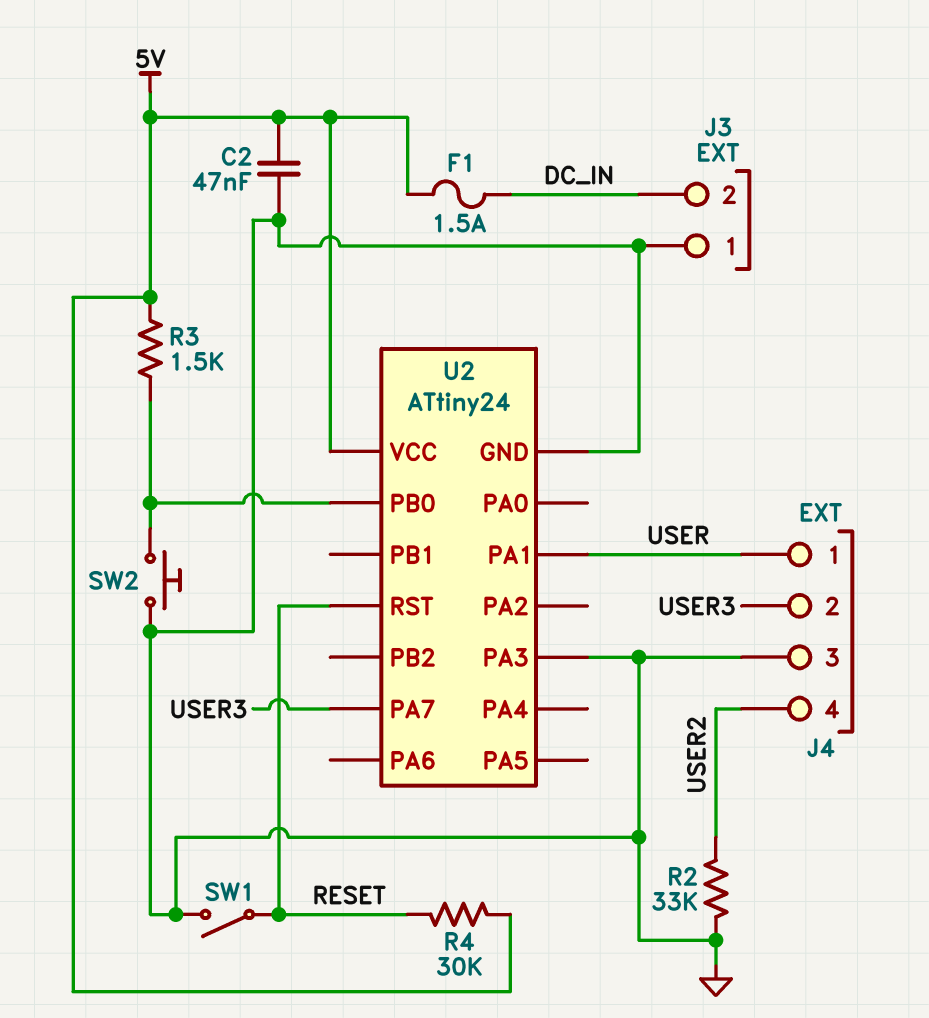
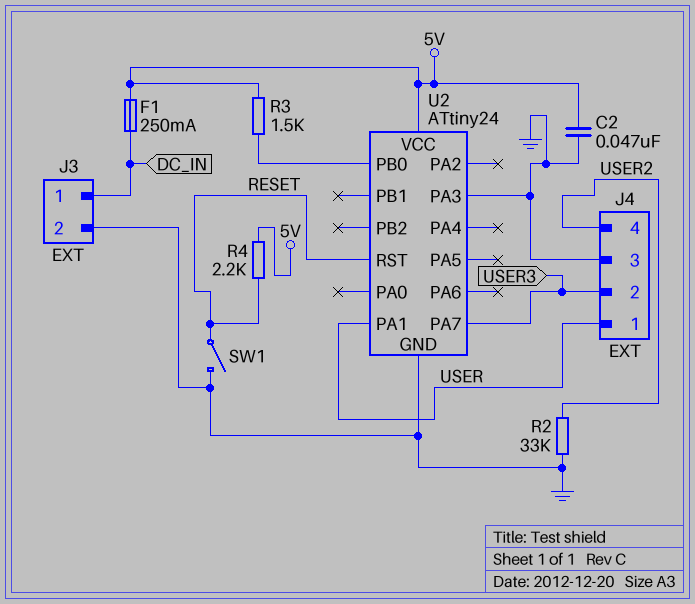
F1: 1.5A (5V, DC_IN) -> 250mA (5V, DC_IN)
J3 pin 1: GND -> DC_IN
J3 pin 2: DC_IN -> GND
R4: 30k (5V, RESET) -> 2.2k (5V, RESET)
SW2: button (GND, U2/PB0) -> none

